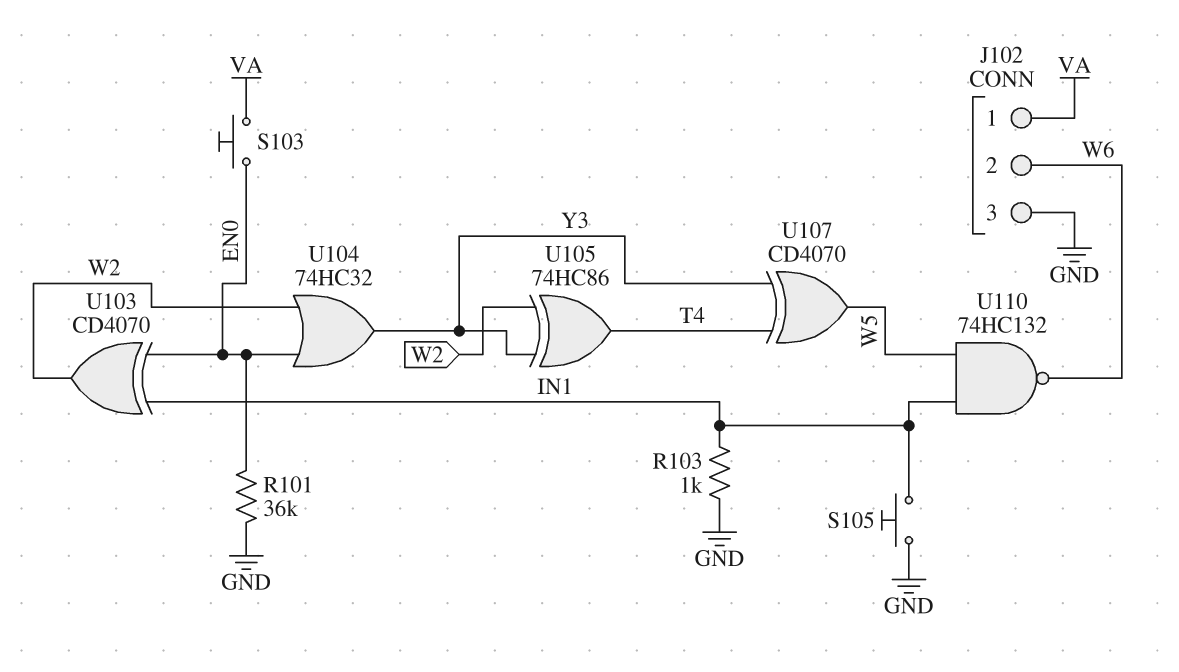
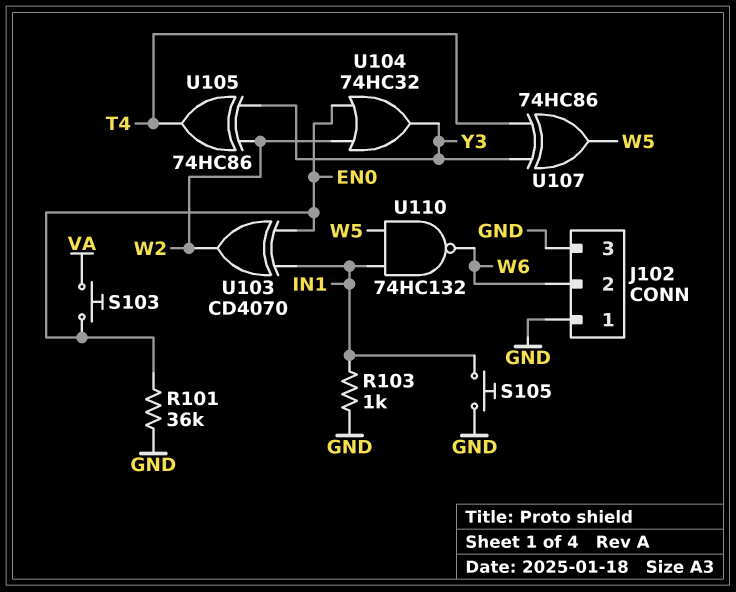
J102 pin 1: VA -> GND
U107: XOR CD4070 (in T4, in Y3, out W5) -> XOR 74HC86 (in T4, in Y3, out W5)

